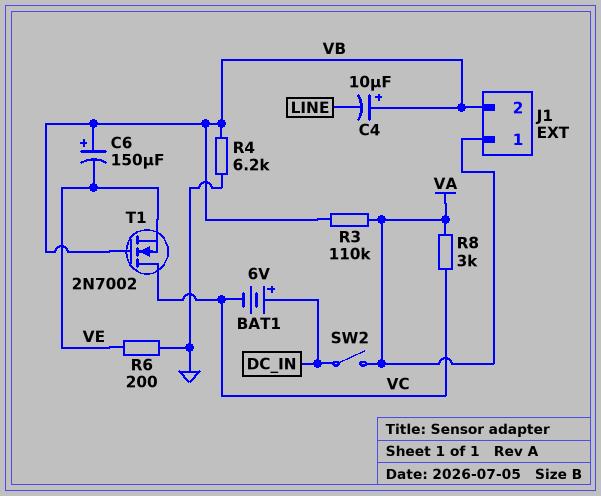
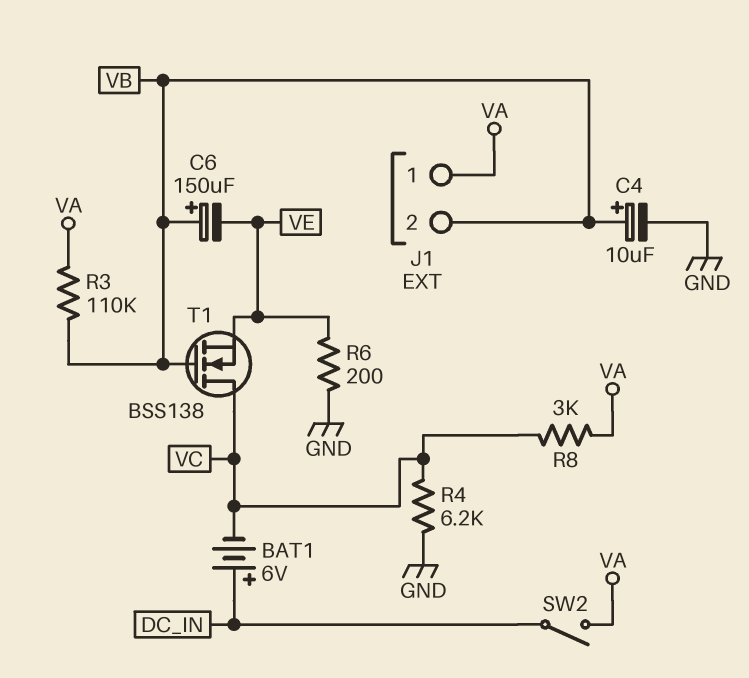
C4: 10uF (plus VB, minus LINE) -> 10uF (plus VB, minus GND)
R4: 6.2k (GND, VB) -> 6.2k (GND, VC)
T1: NMOS 2N7002 (G VB, D VC, S VE) -> NMOS BSS138 (G VB, D VC, S VE)

